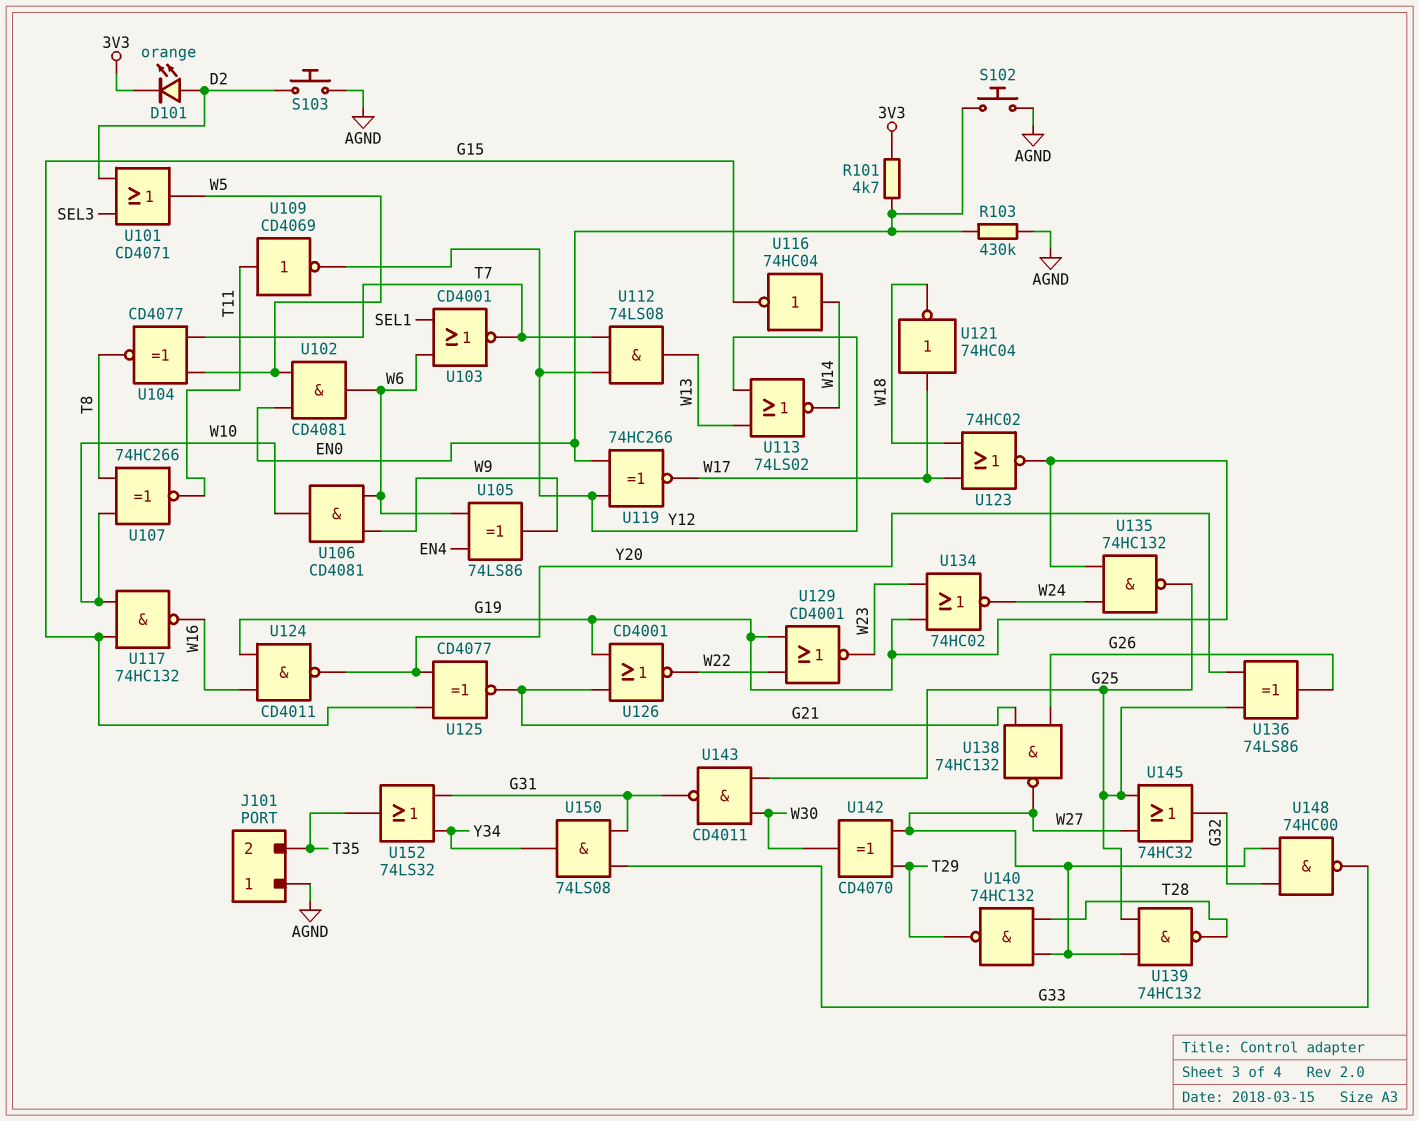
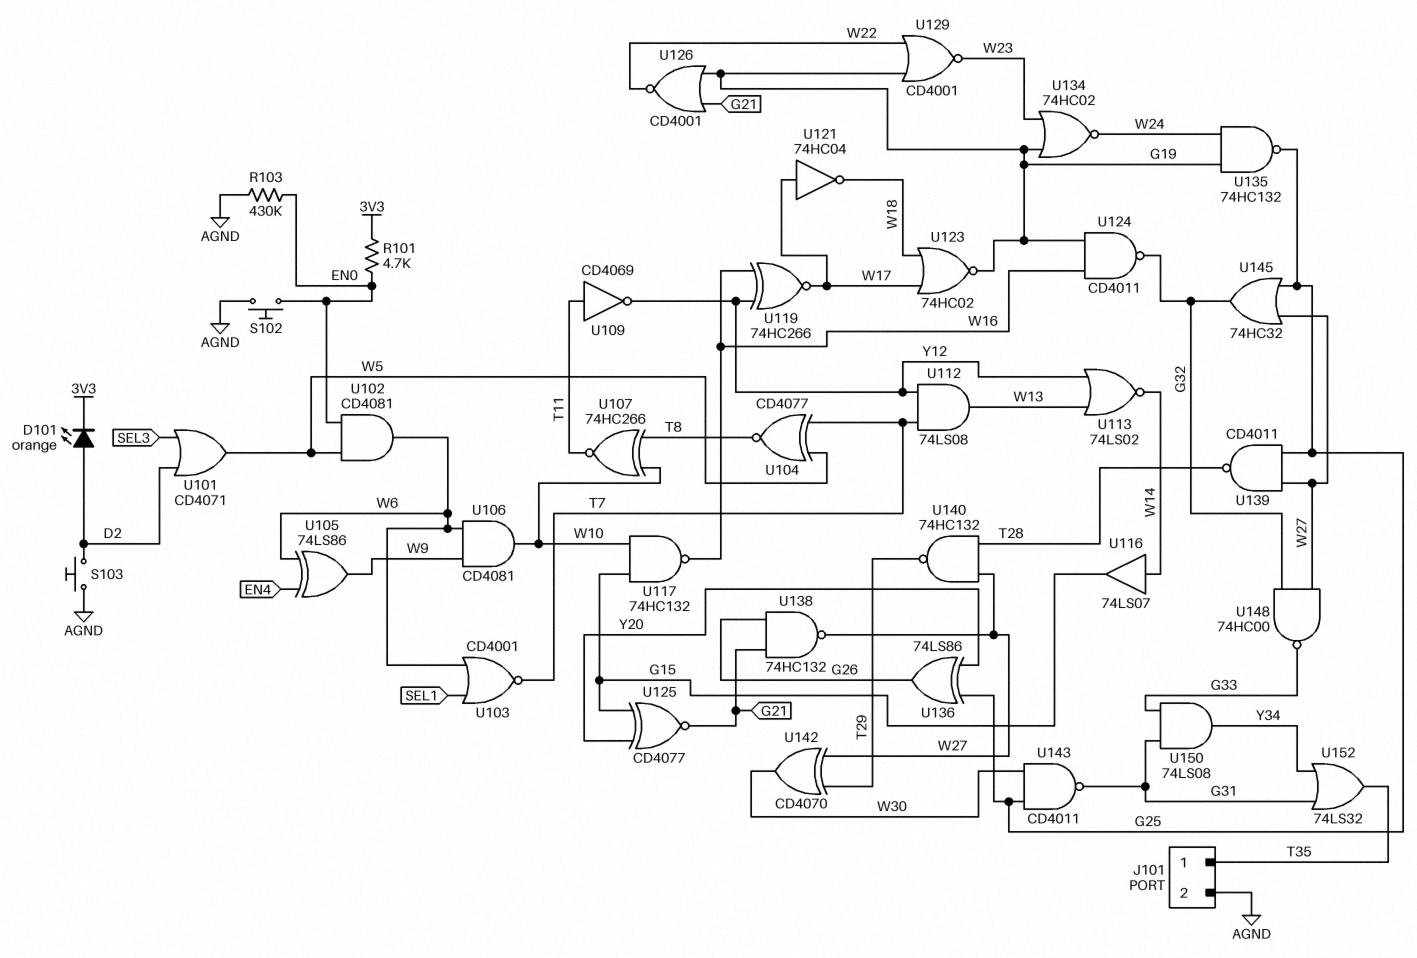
J101 pin 1: AGND -> T35
J101 pin 2: T35 -> AGND
U116: NOT 74HC04 (in W14, out G15) -> buffer 74LS07 (in W14, out G15)
U119: XNOR 74HC266 (in EN0, in Y12, out W17) -> XNOR 74HC266 (in W16, in Y12, out W17)
U124: NAND CD4011 (in G19, in W16, out Y20) -> NAND CD4011 (in G19, in W16, out G32)
U139: NAND 74HC132 (in G25, in W27, out T28) -> NAND CD4011 (in G25, in W27, out T28)

